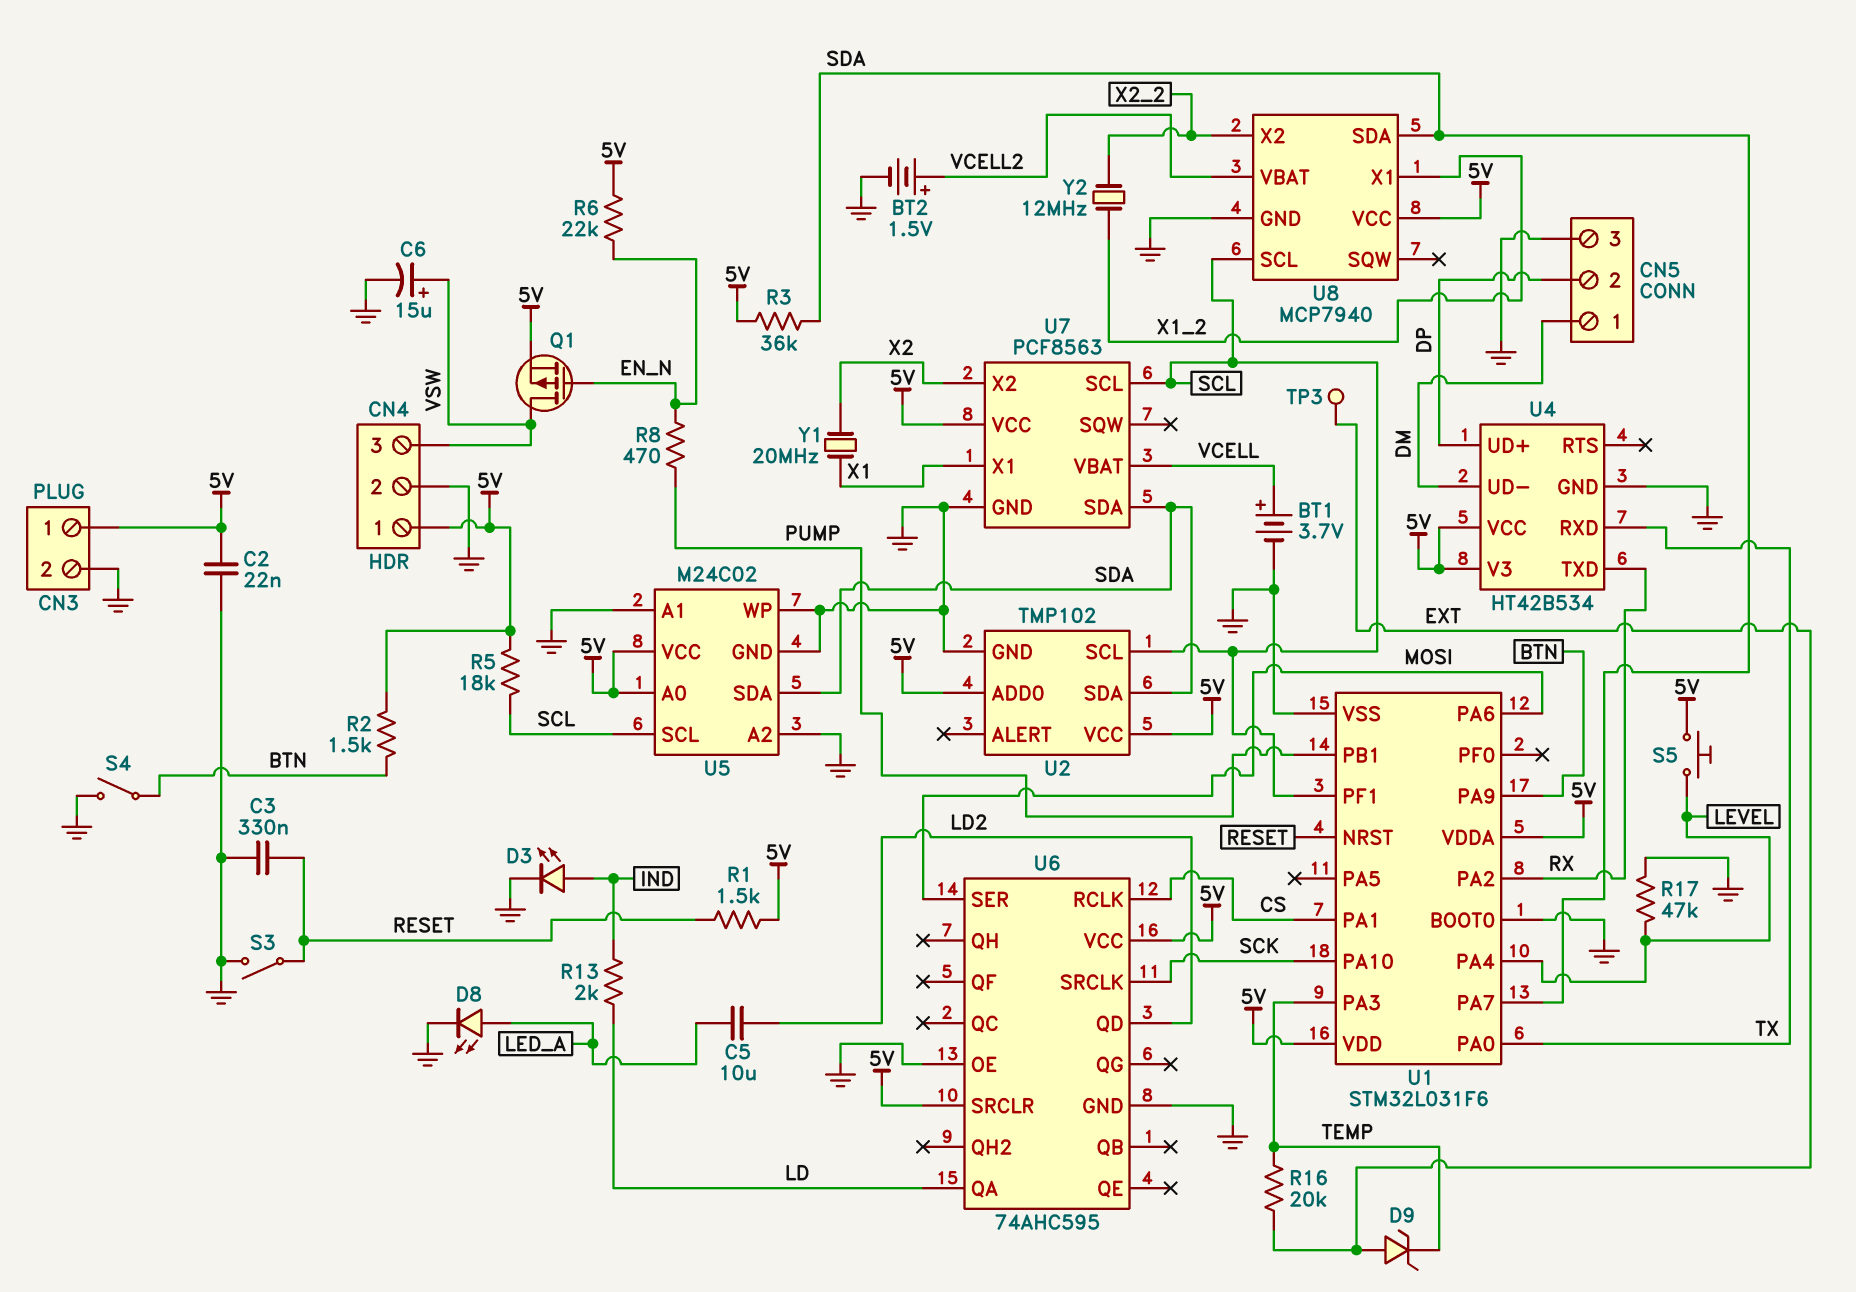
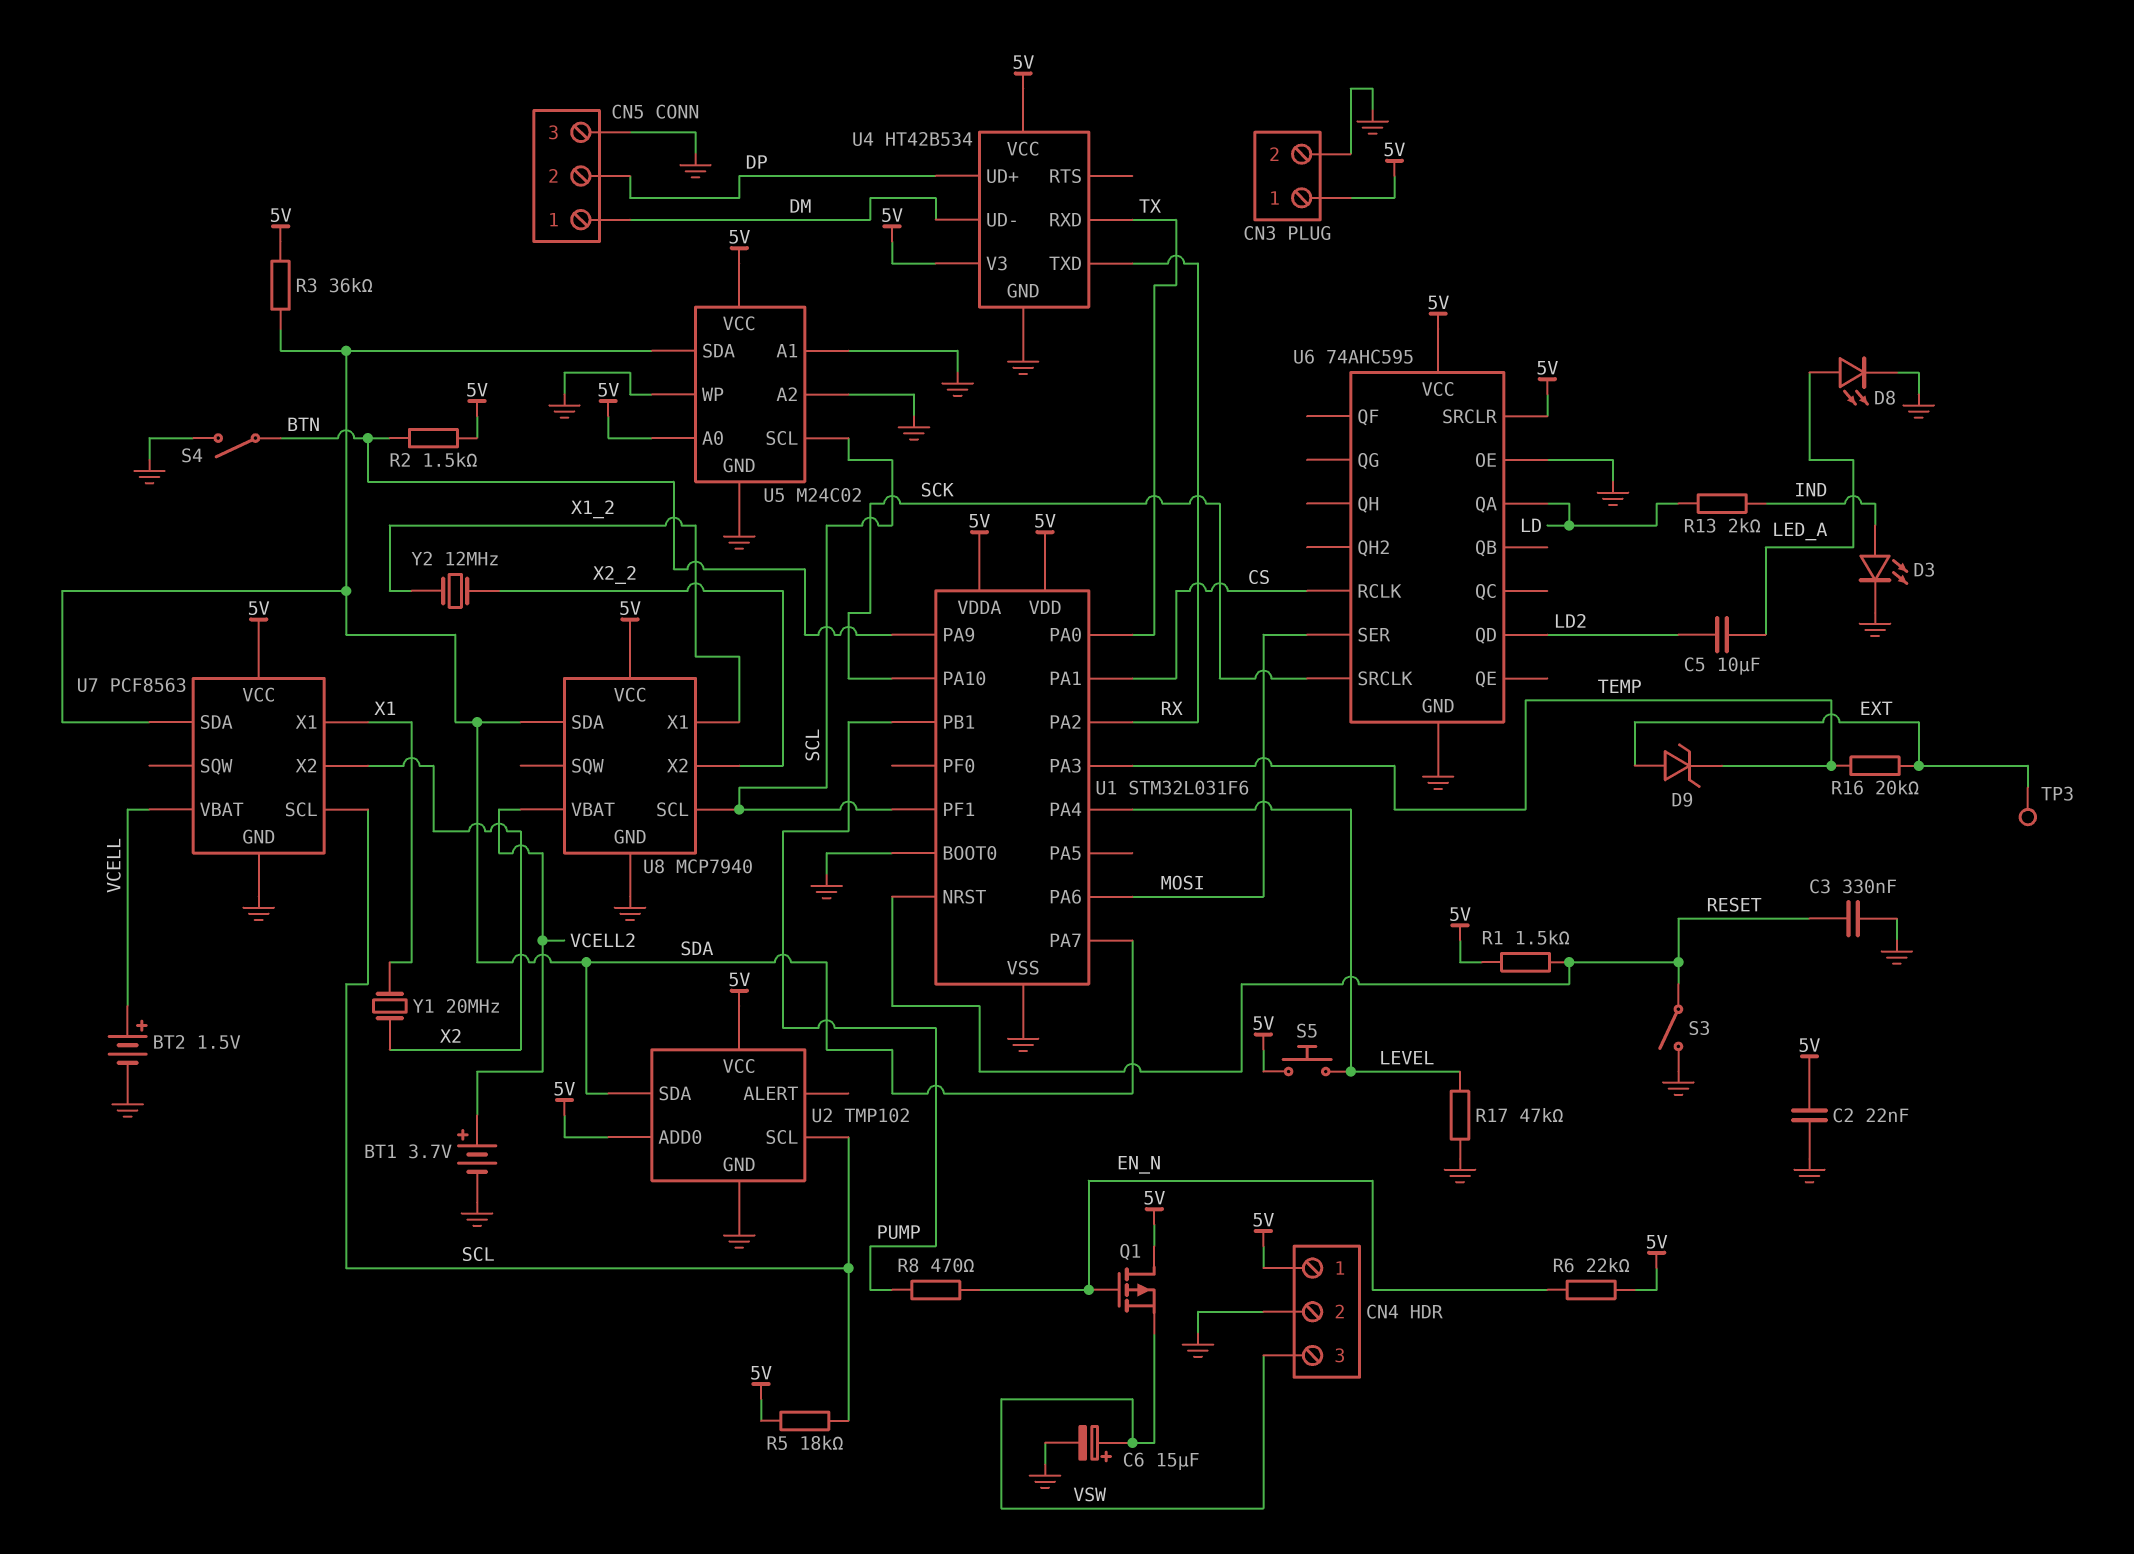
BT1: 3.7V (plus VCELL, minus GND) -> 3.7V (plus VCELL2, minus GND)
BT2: 1.5V (plus VCELL2, minus GND) -> 1.5V (plus VCELL, minus GND)
Q1: PMOS (G EN_N, D VSW, S 5V) -> PMOS (G EN_N, D 5V, S VSW)

